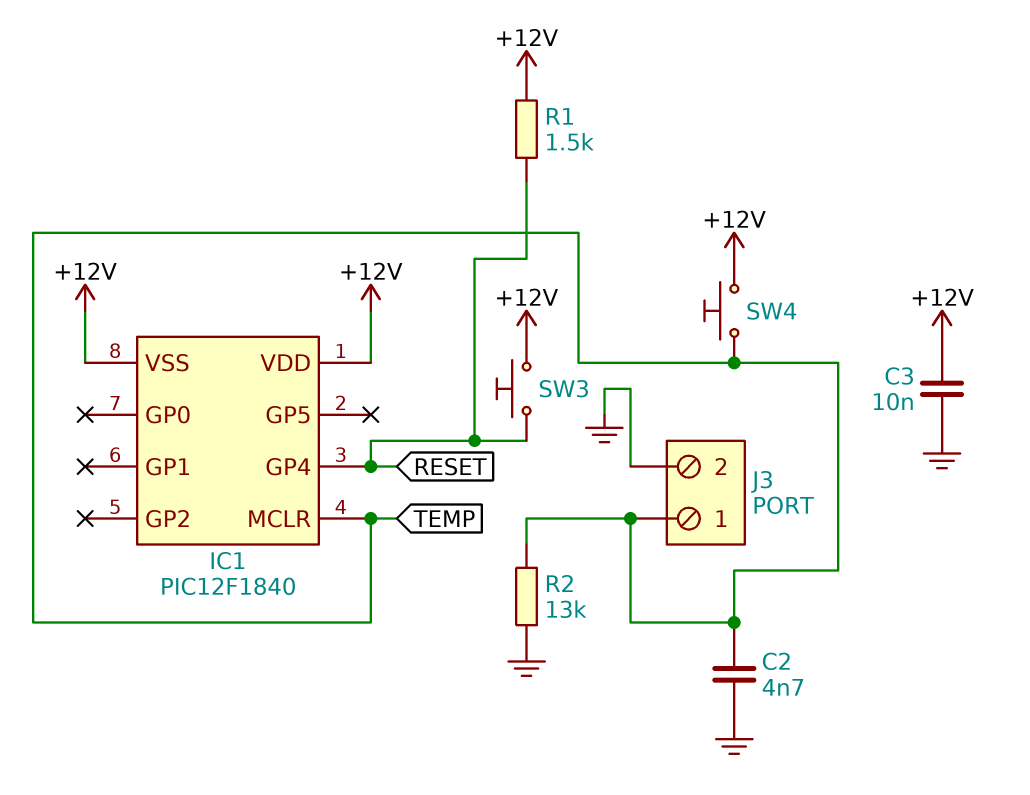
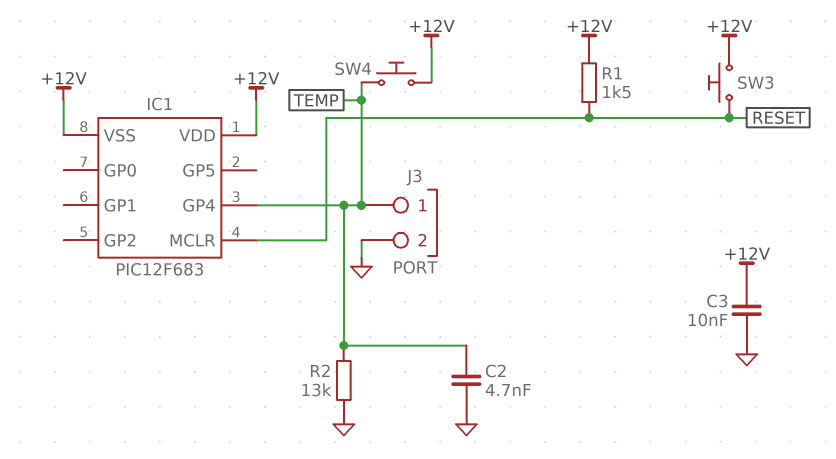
IC1: PIC12F1840 -> PIC12F683
IC1 pin GP4: RESET -> TEMP
IC1 pin MCLR: TEMP -> RESET

